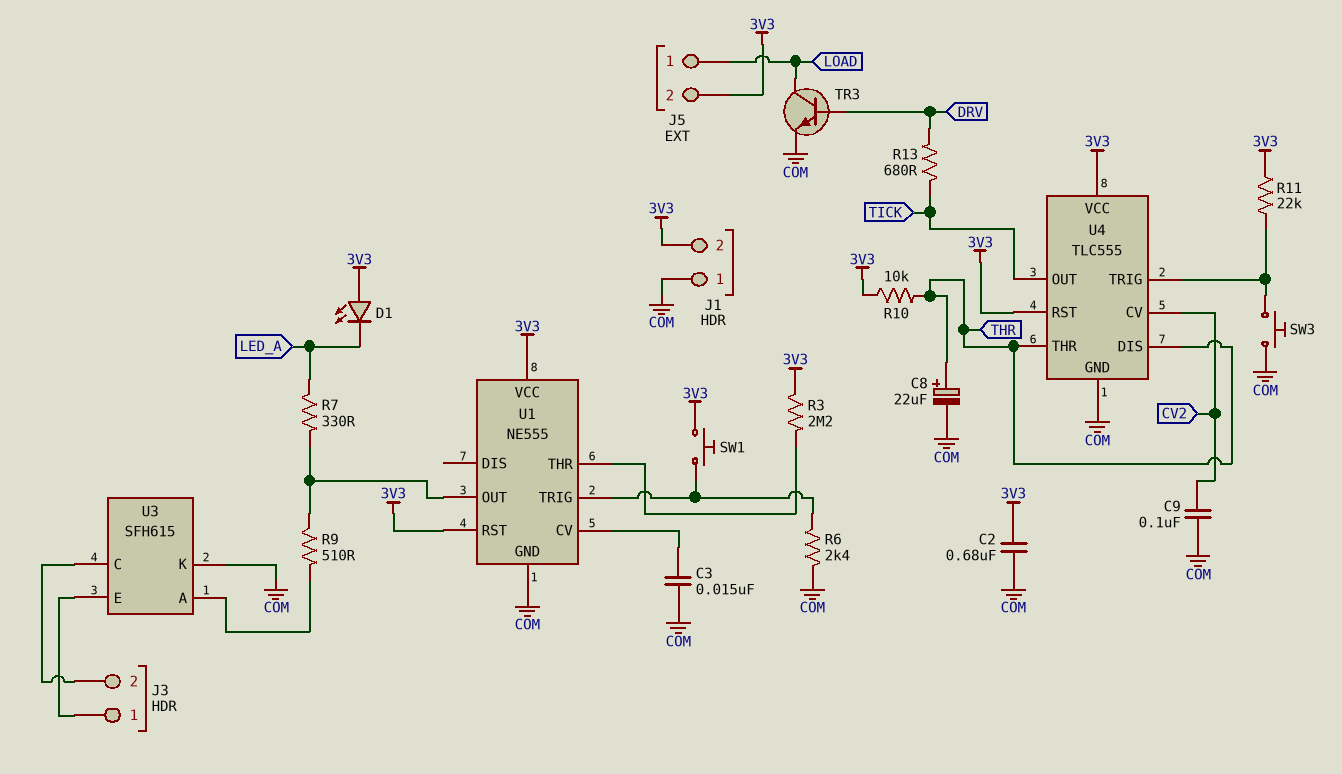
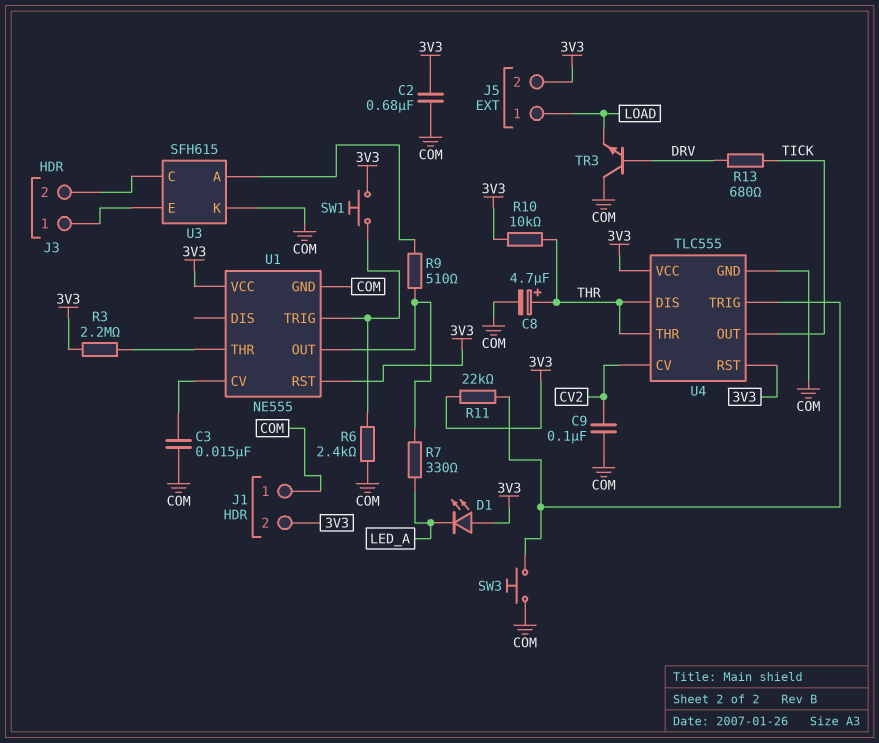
C8: 22uF (plus THR, minus COM) -> 4.7uF (plus THR, minus COM)
TR3: NPN (B DRV, C LOAD, E COM) -> NPN (B DRV, C COM, E LOAD)

